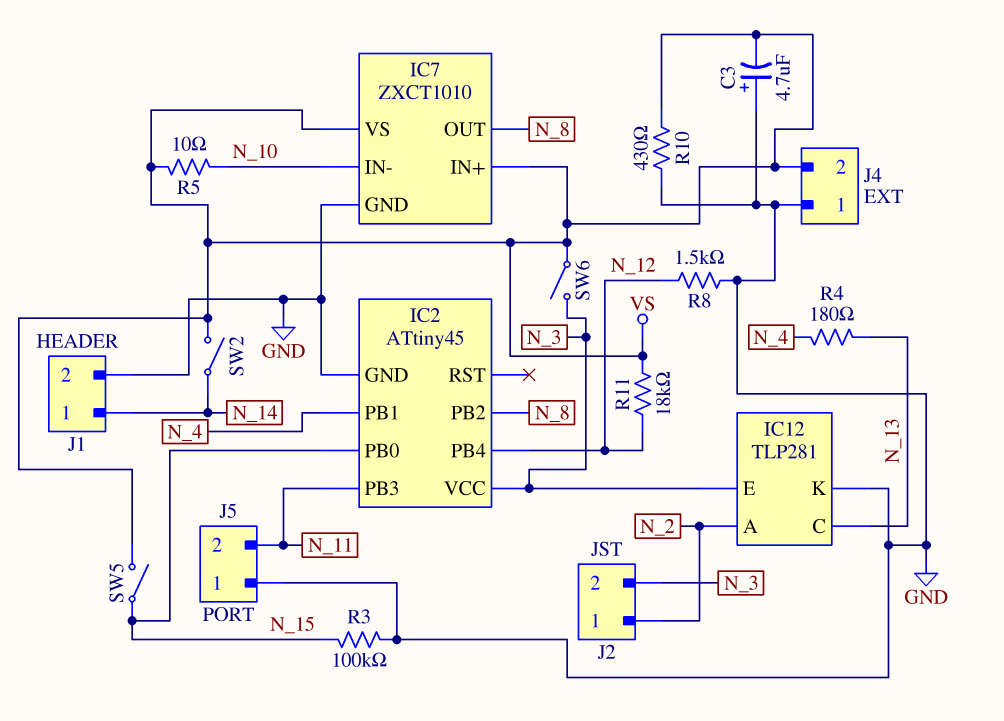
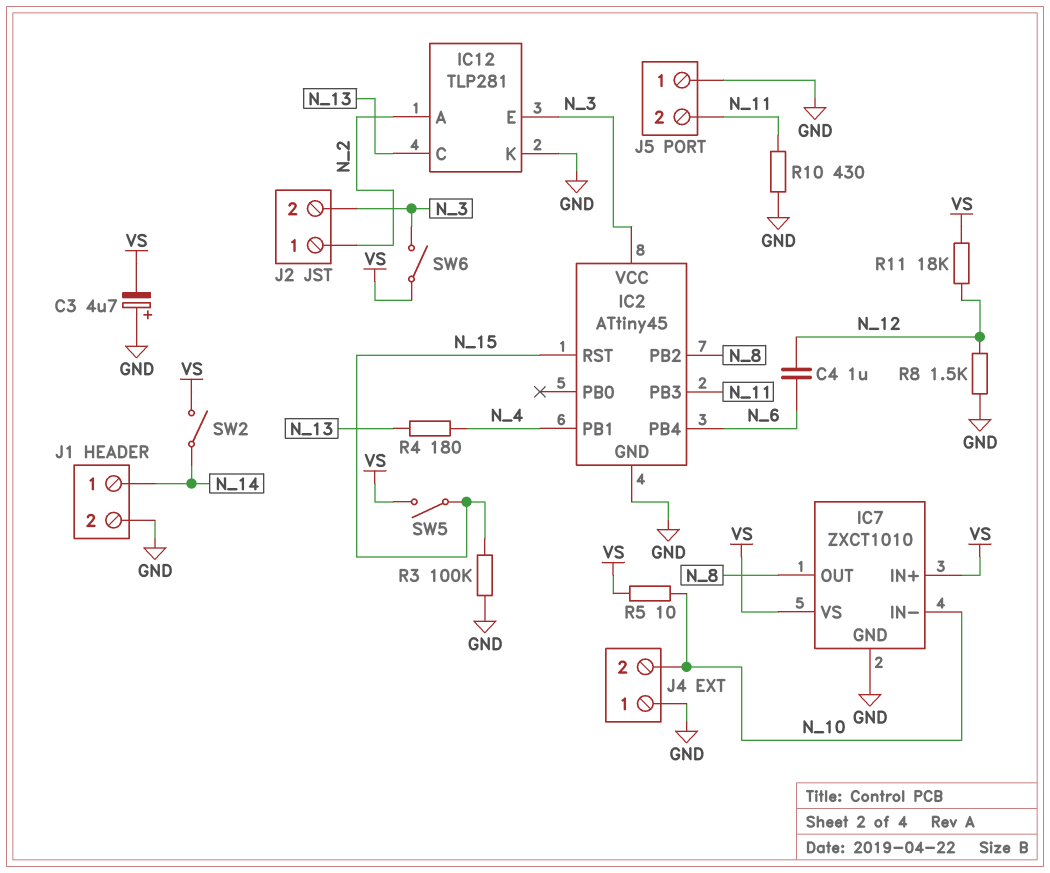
C4: none -> 1uF (N_6, N_12)
IC2 pin PB0: N_15 -> none
IC2 pin PB4: N_12 -> N_6
IC2 pin RST: none -> N_15
J4 pin 2: VS -> N_10
R10: 430 (GND, VS) -> 430 (GND, N_11)

